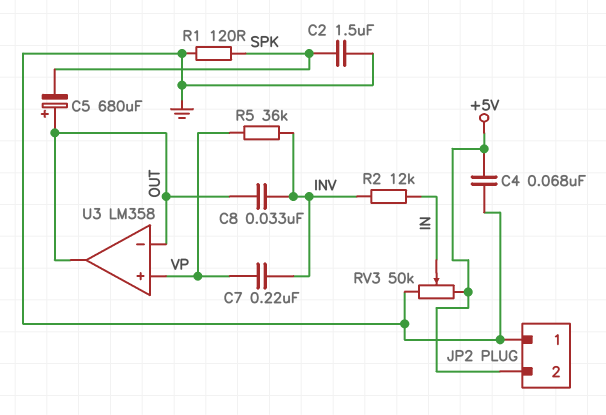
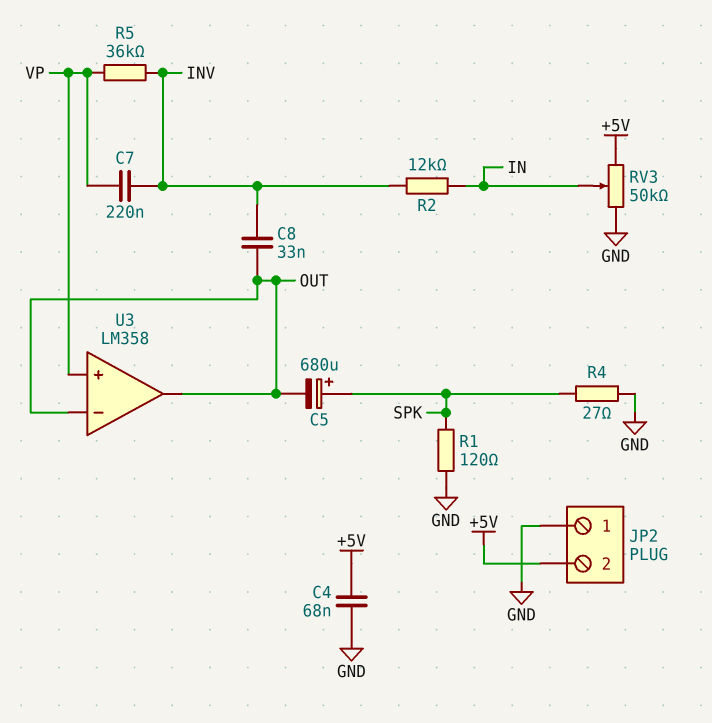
C2: 1.5uF (GND, SPK) -> none
C5: 680uF (plus OUT, minus SPK) -> 680uF (plus SPK, minus OUT)
R4: none -> 27 (GND, SPK)

